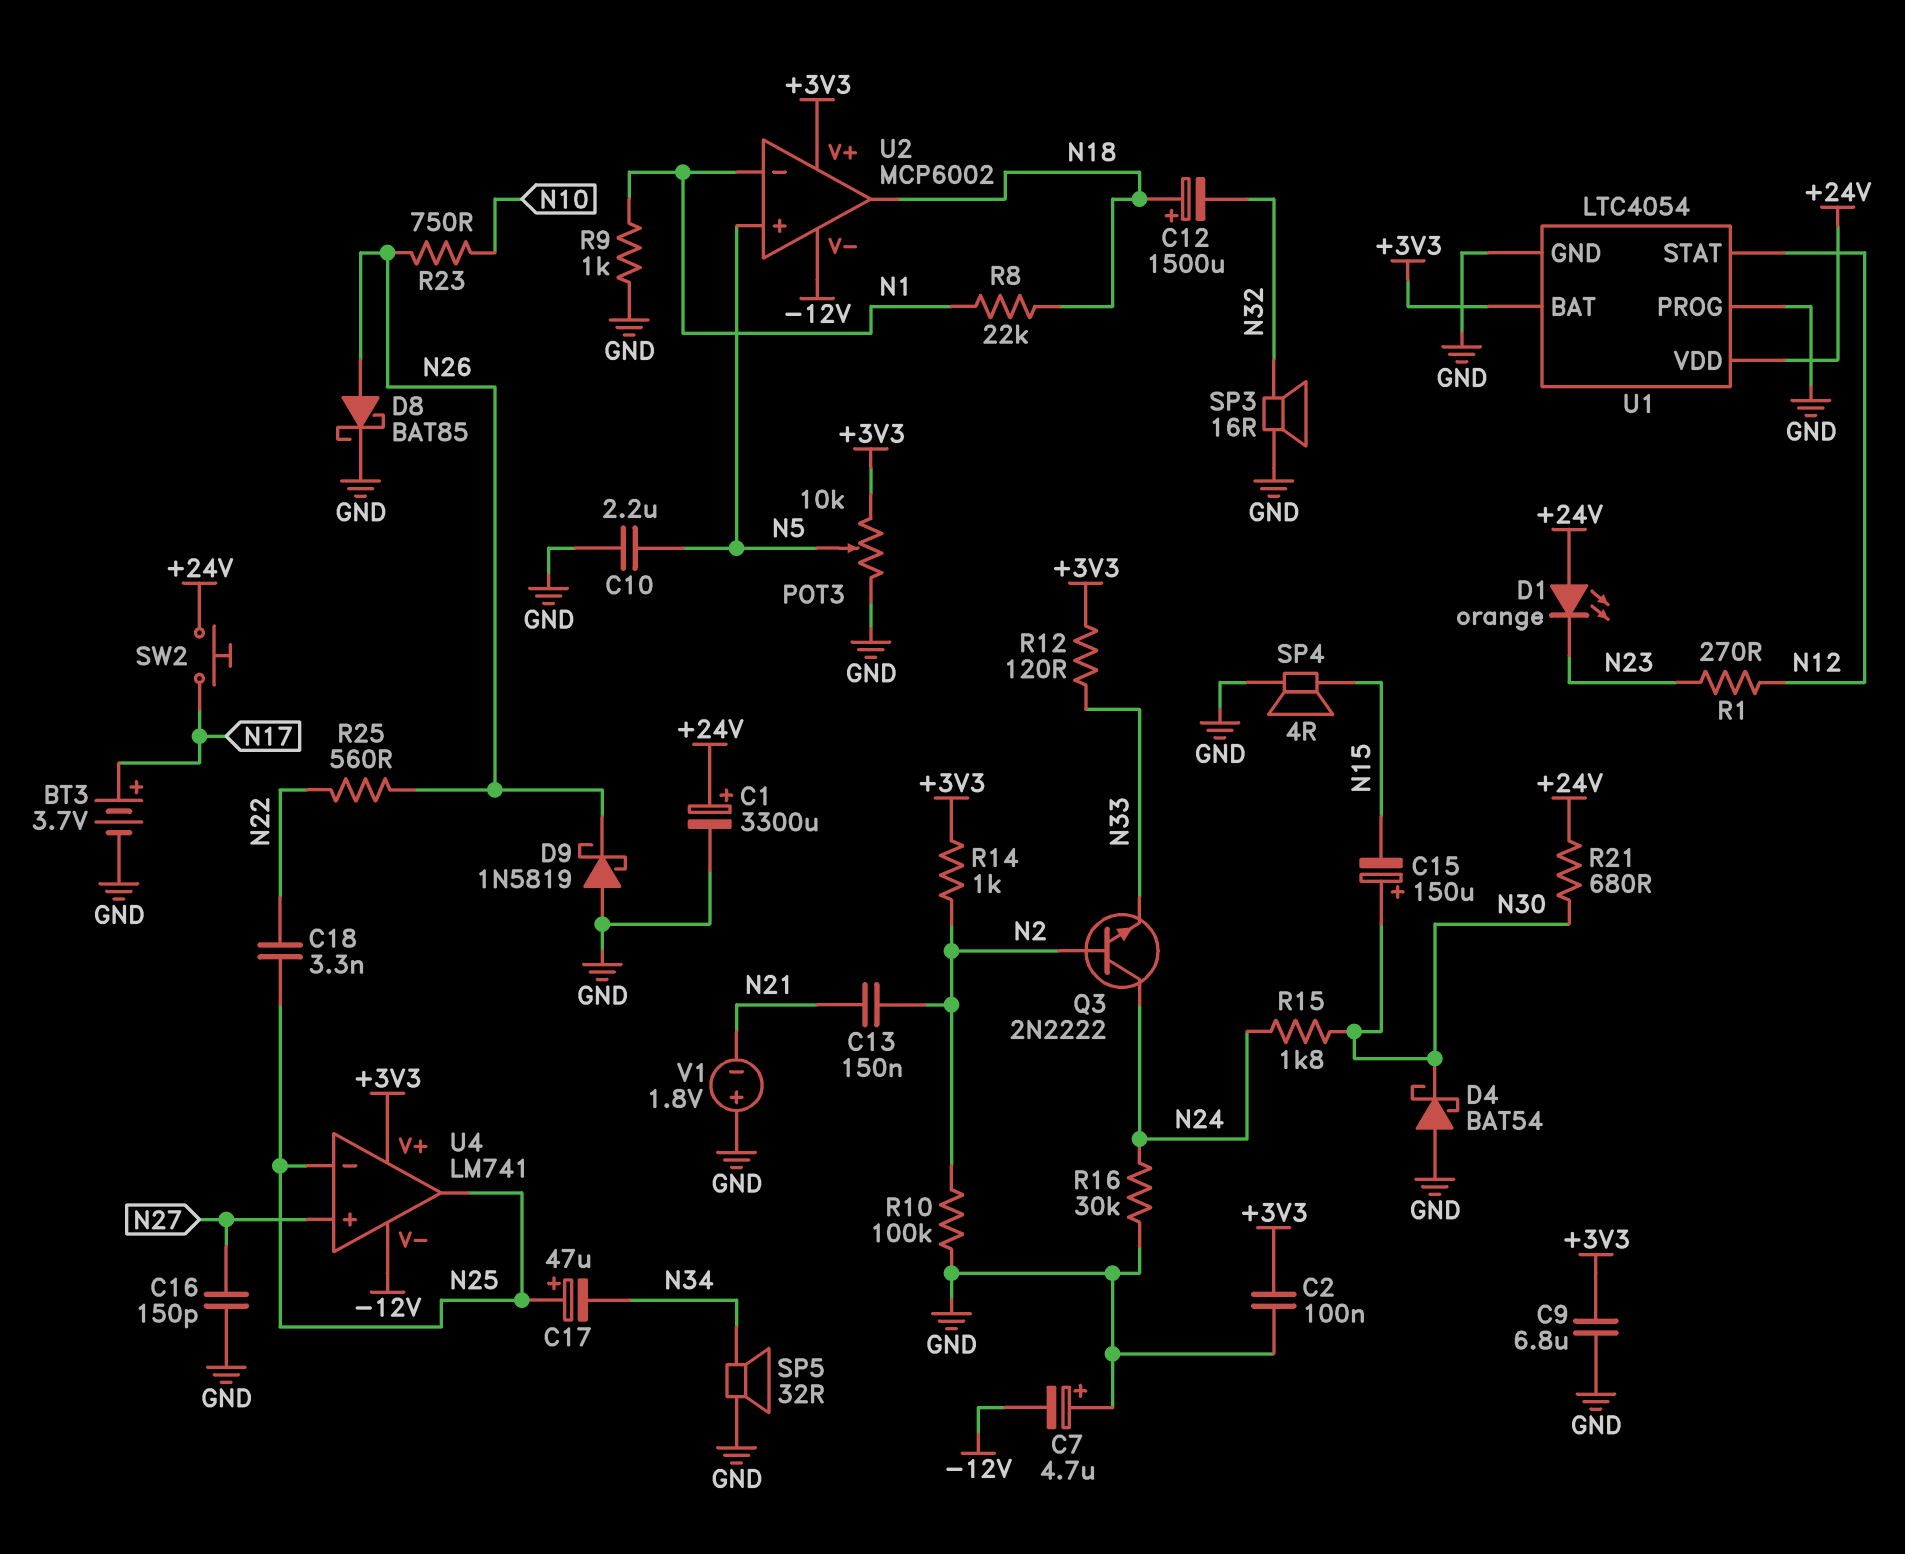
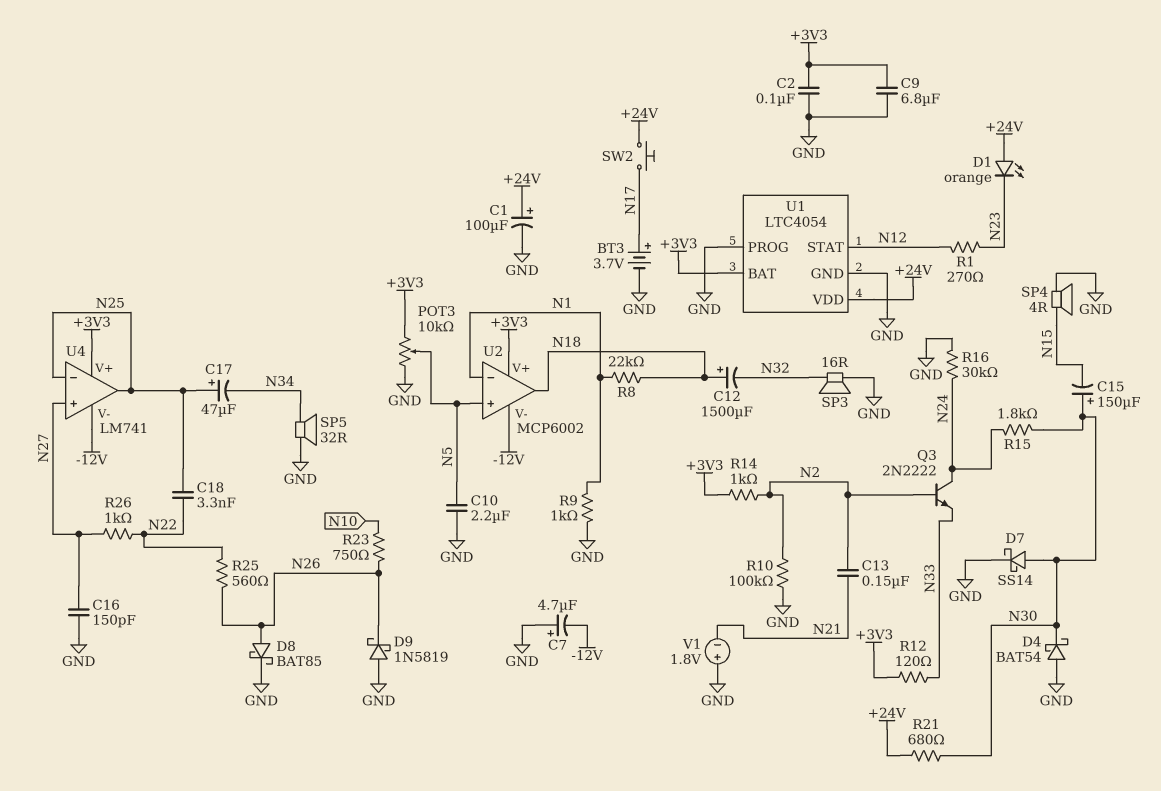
C1: 3300uF (plus +24V, minus GND) -> 100uF (plus +24V, minus GND)
D7: none -> schottky SS14 (A N30, K GND)
R26: none -> 1k (N22, N27)

